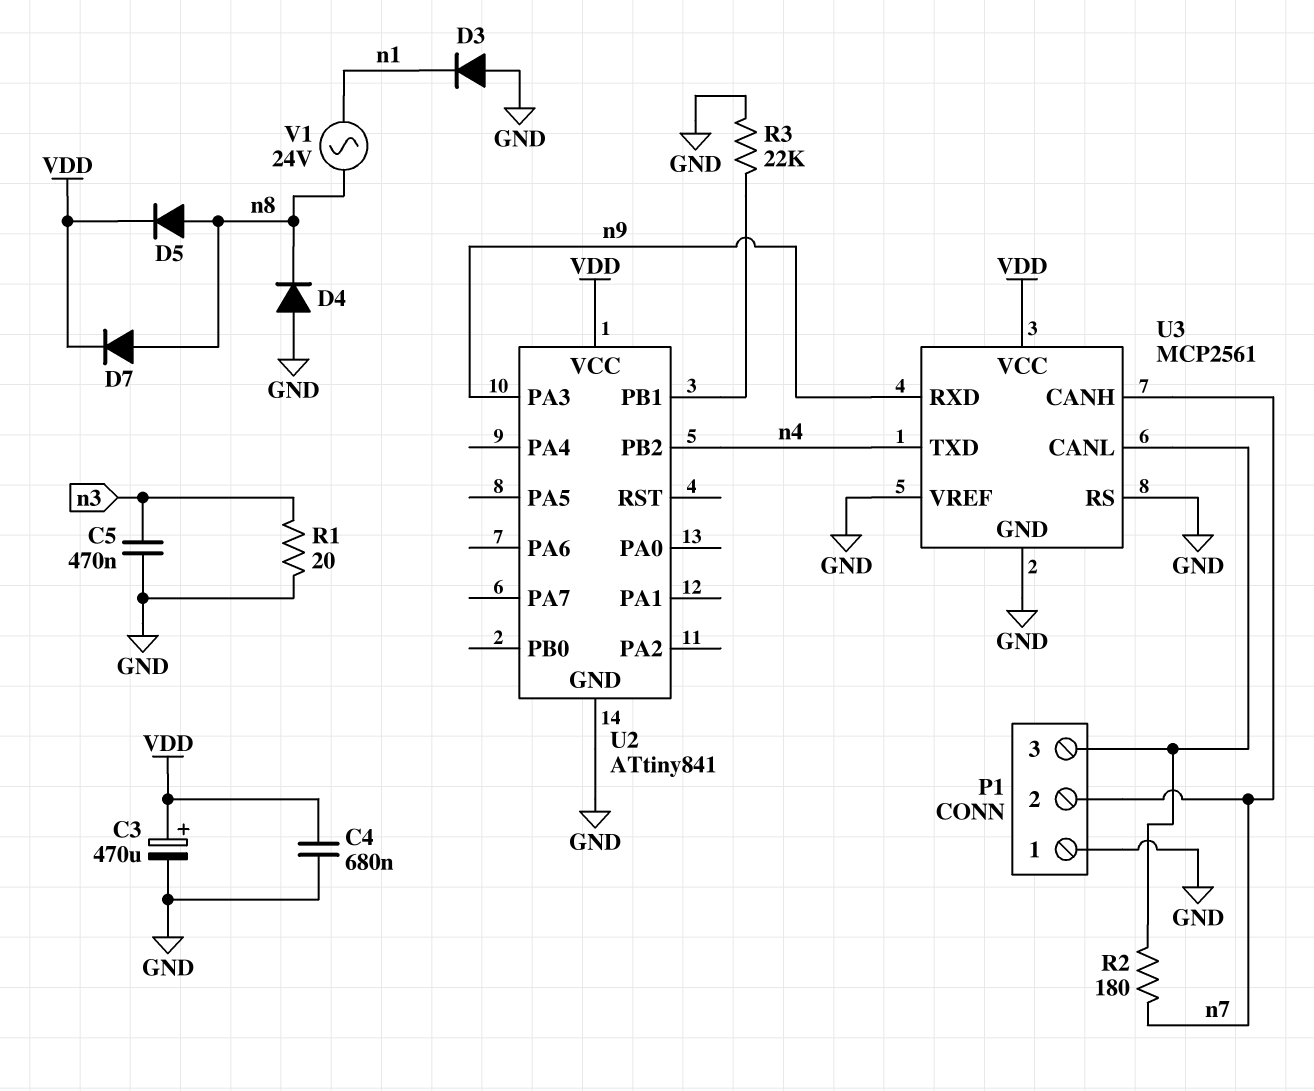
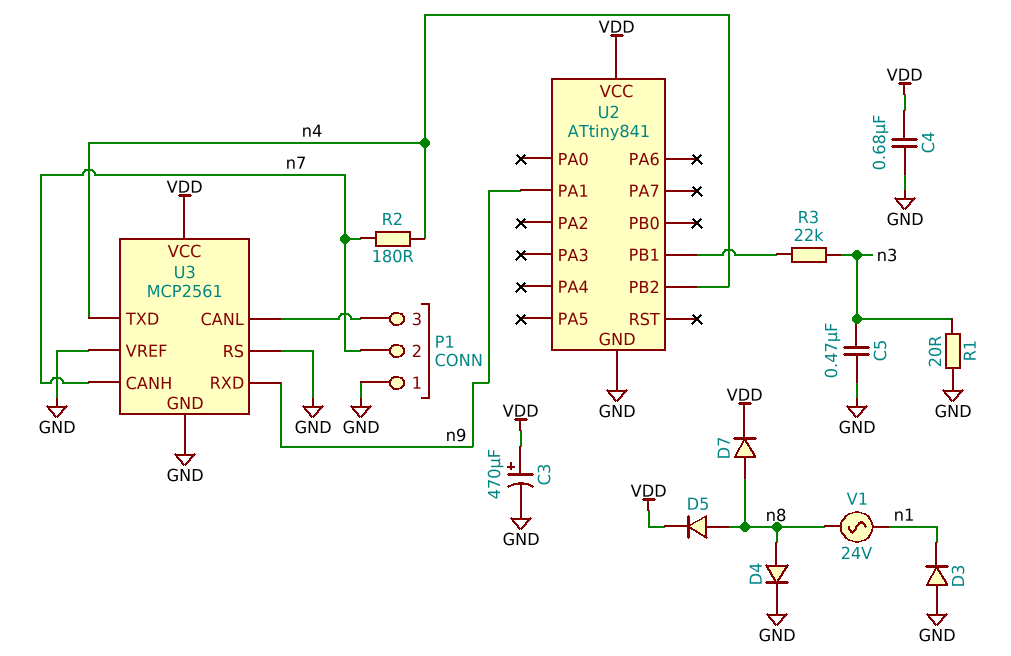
D4: diode (A GND, K n8) -> diode (A n8, K GND)
R2: 180 (P1/3, n7) -> 180 (n4, n7)
R3: 22k (GND, U2/PB1) -> 22k (U2/PB1, n3)
U2 pin PA1: none -> n9
U2 pin PA3: n9 -> none

